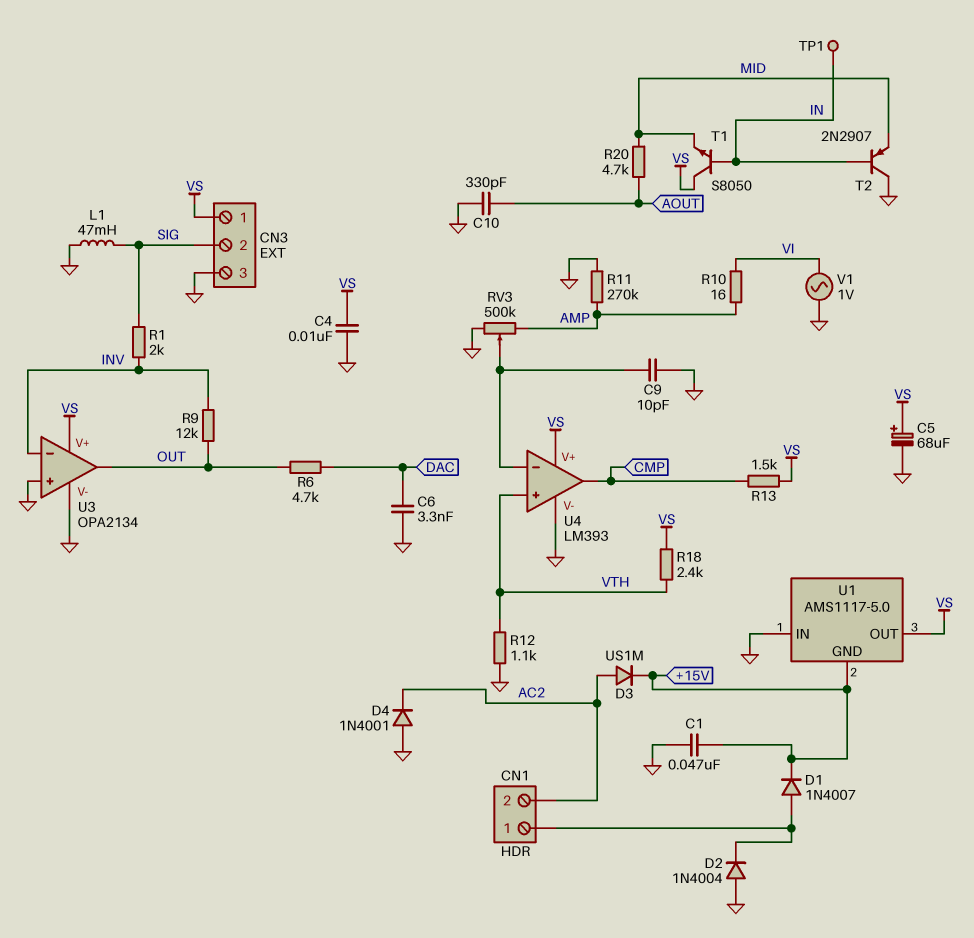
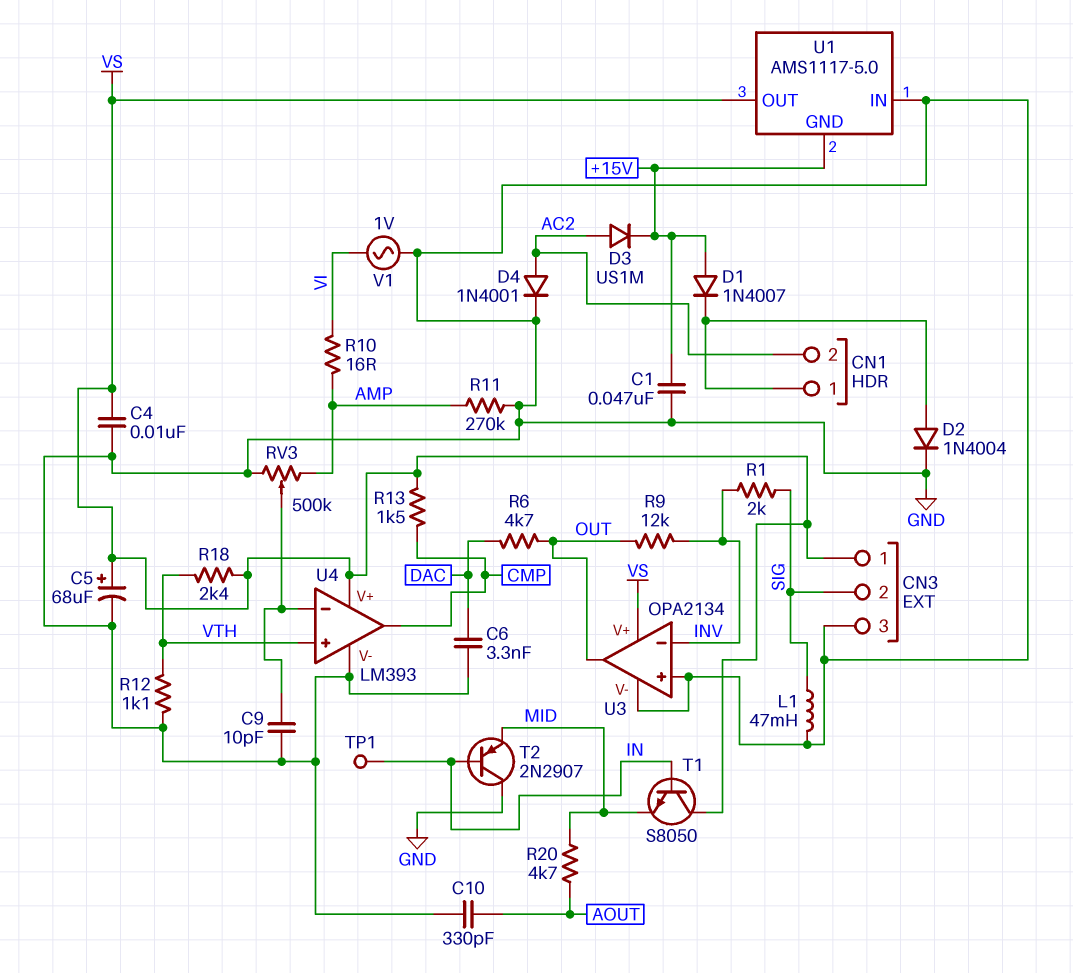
D1: diode 1N4007 (A CN1/1, K +15V) -> diode 1N4007 (A +15V, K CN1/1)
D2: diode 1N4004 (A GND, K CN1/1) -> diode 1N4004 (A CN1/1, K GND)
D4: diode 1N4001 (A GND, K AC2) -> diode 1N4001 (A AC2, K GND)

